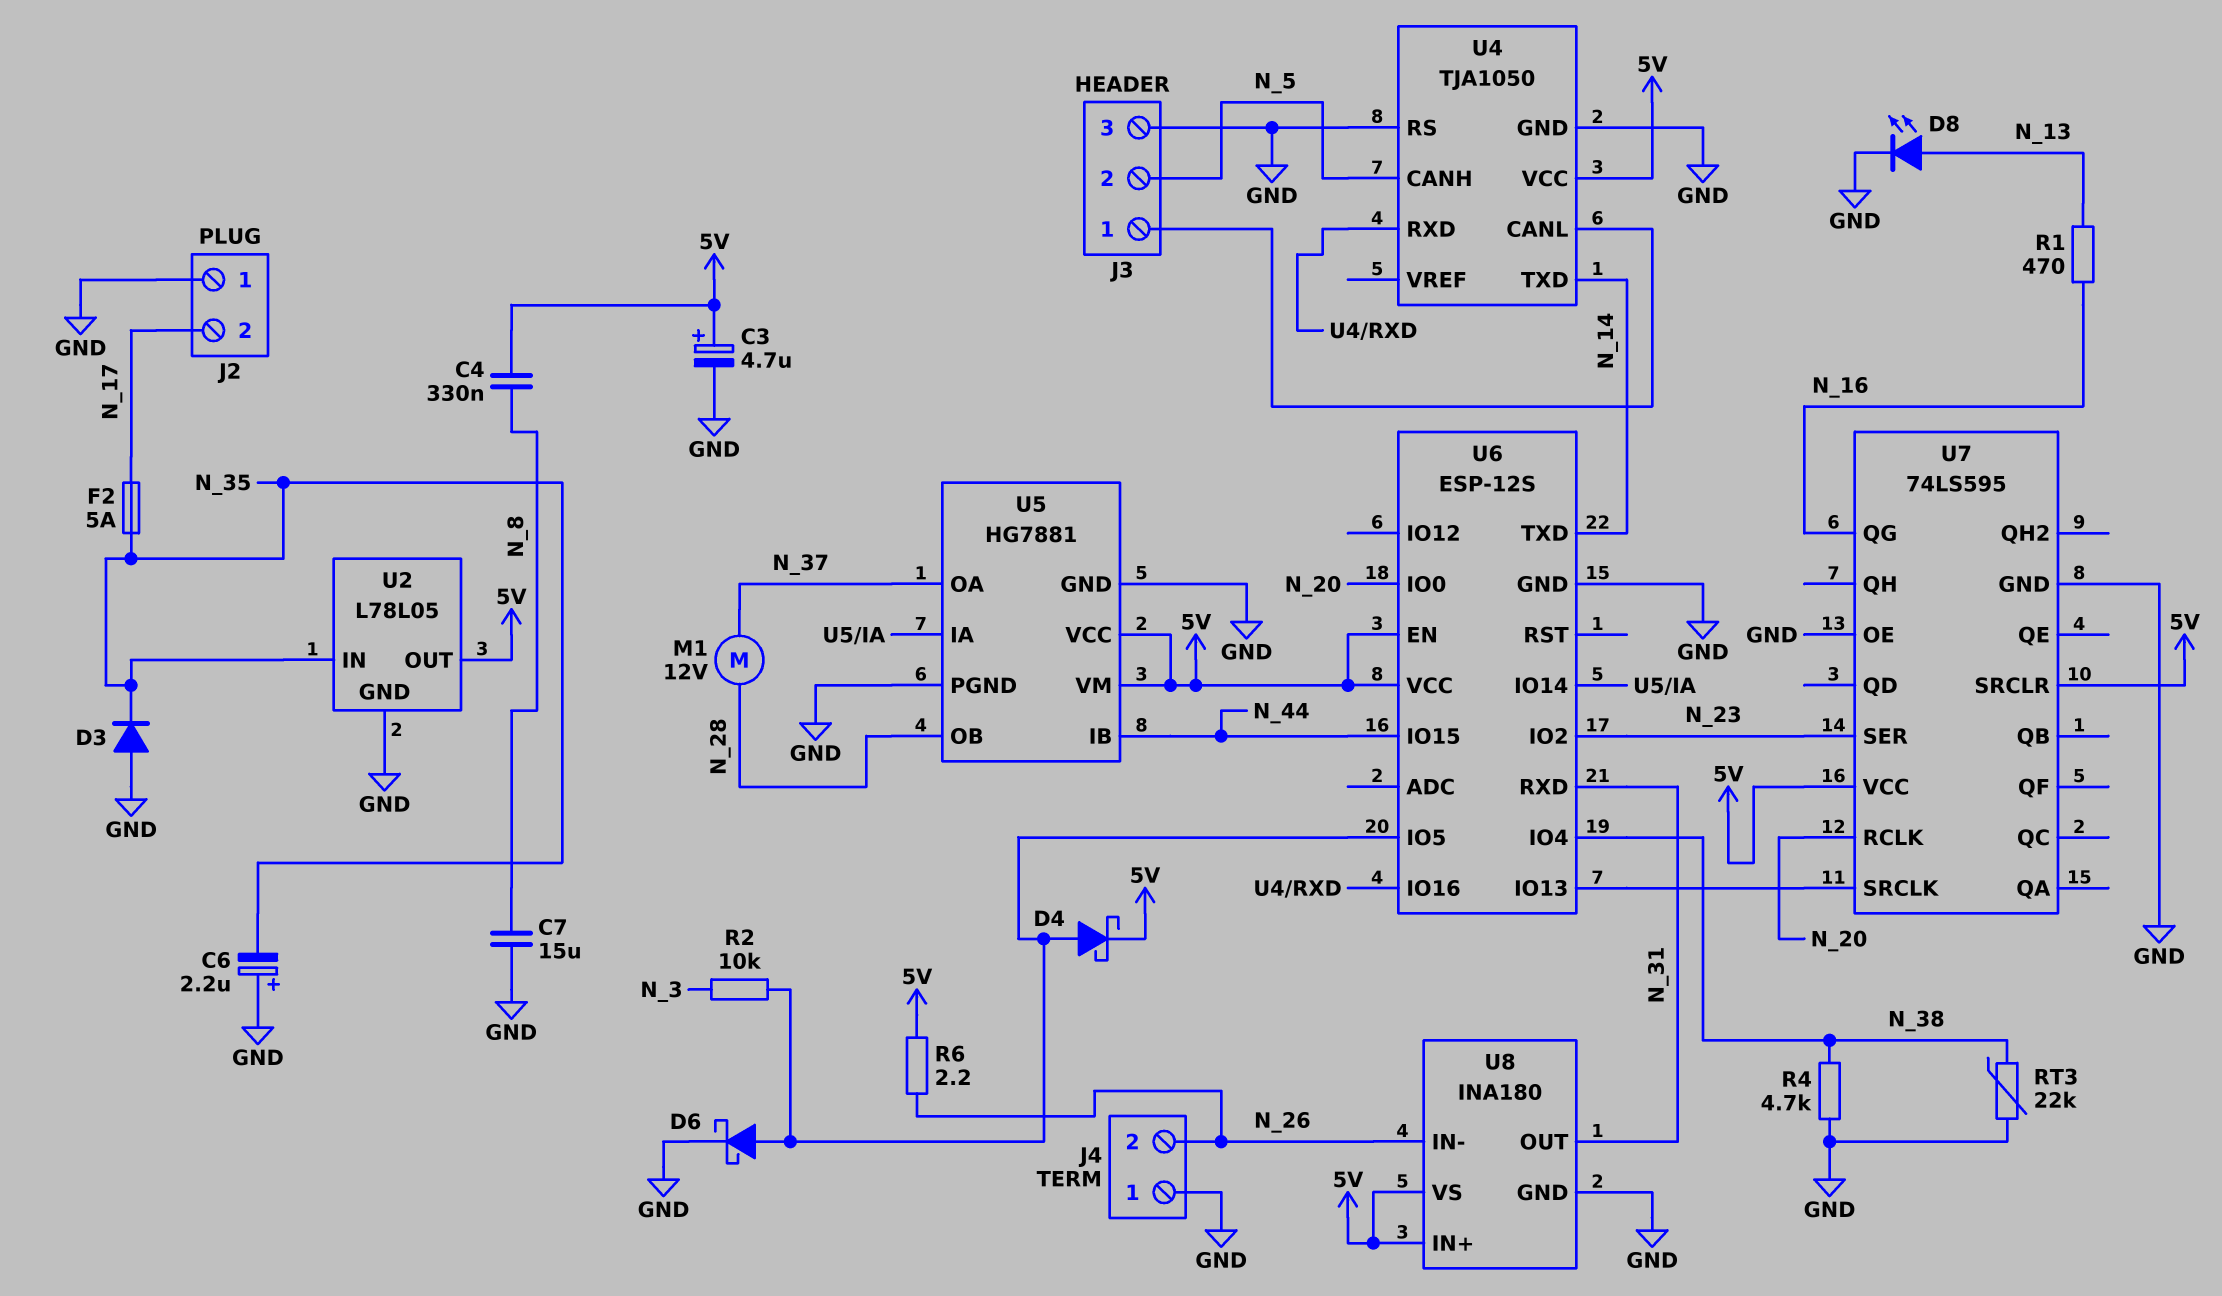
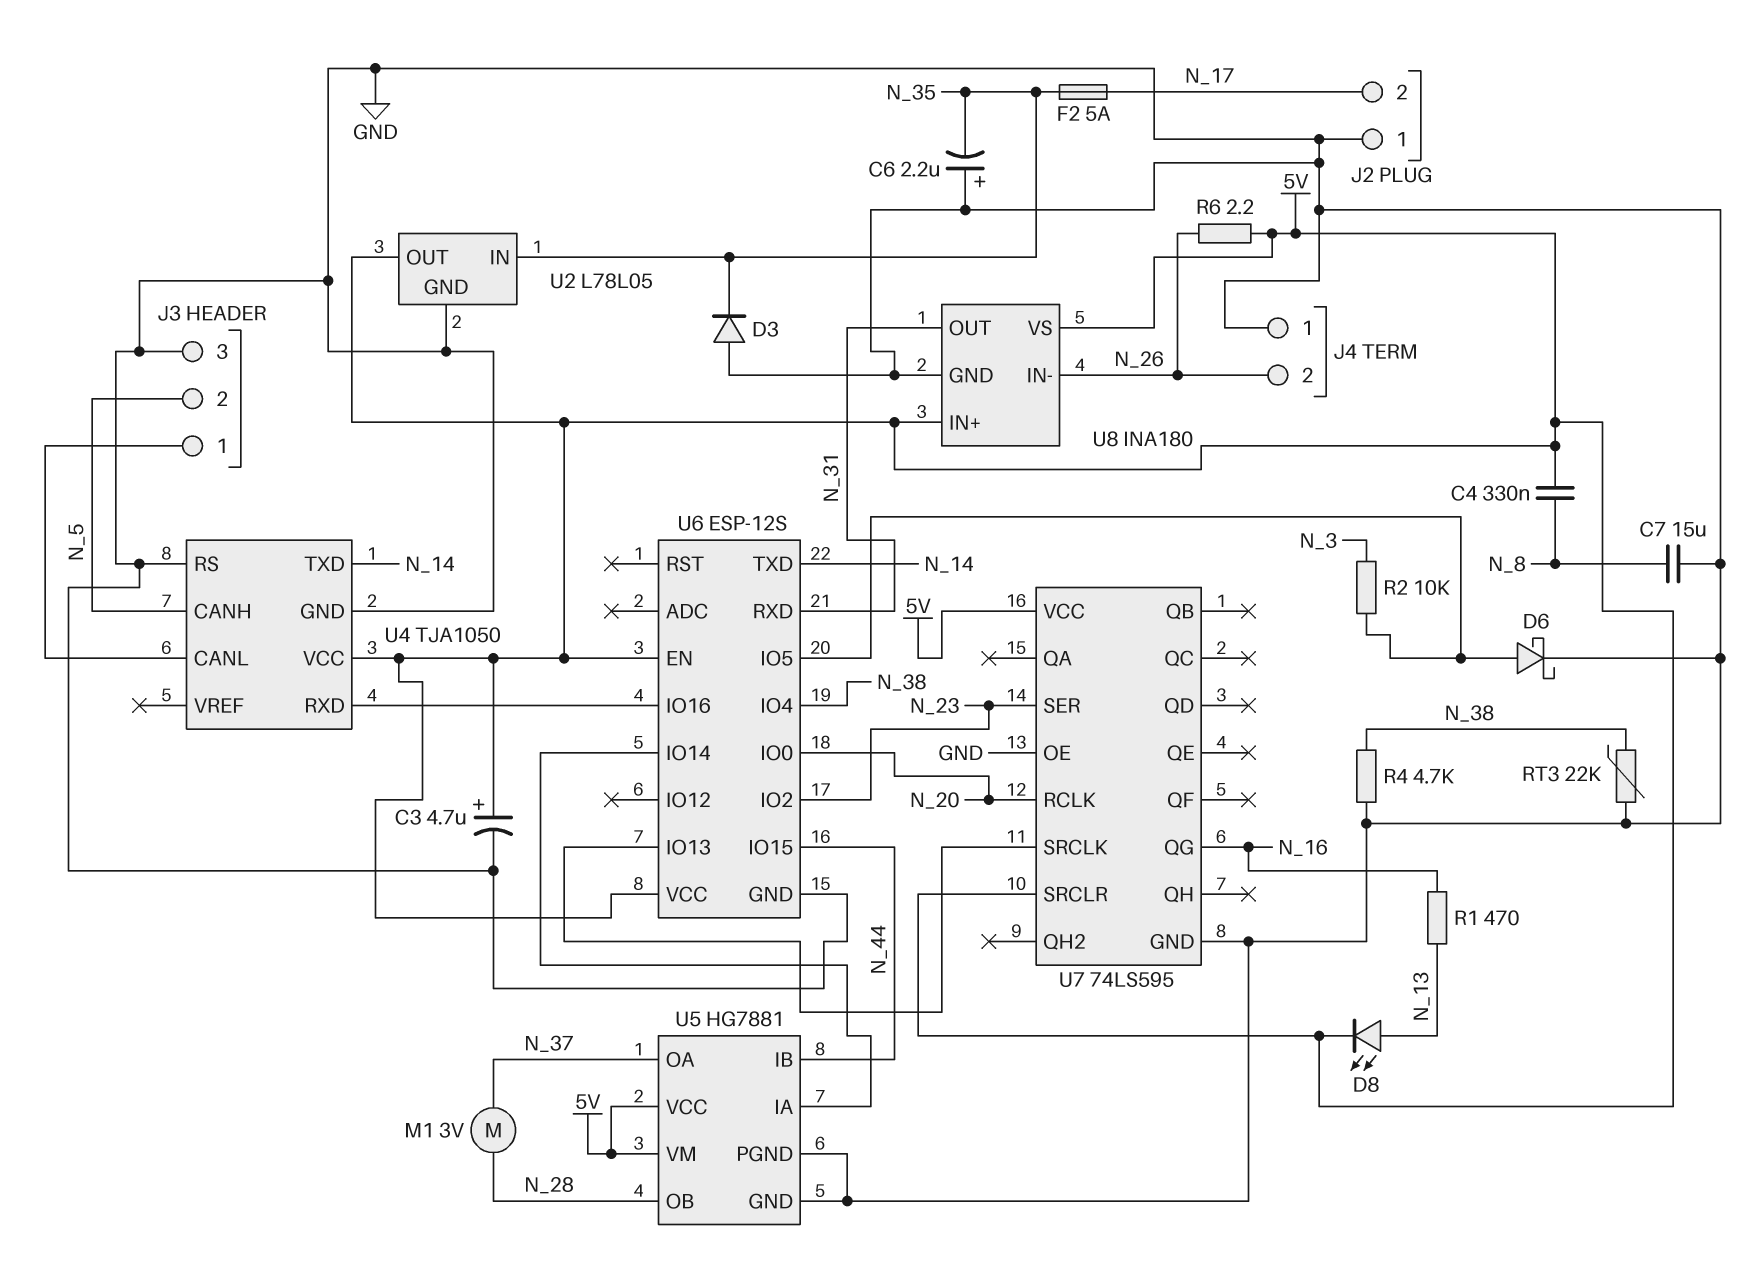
D4: schottky (A U6/IO5, K 5V) -> none
D8: LED (A N_13, K GND) -> LED (A N_13, K 5V)
M1: motor 12V (N_28, N_37) -> motor 3V (N_28, N_37)

